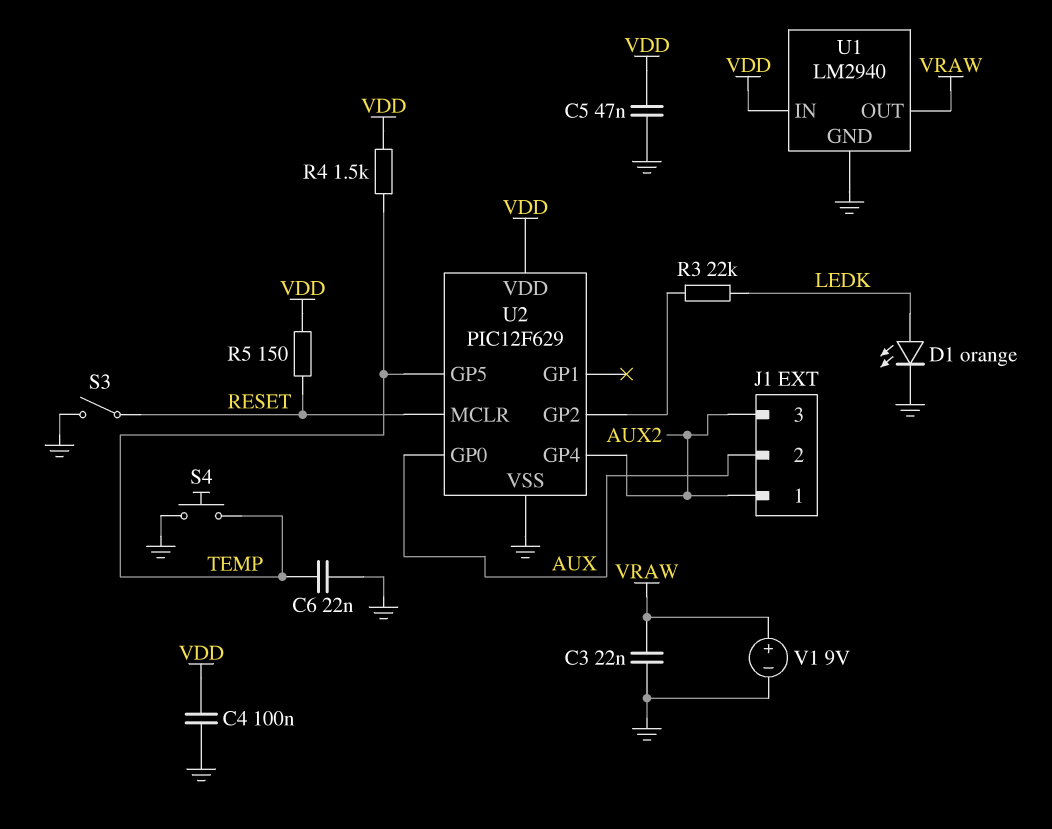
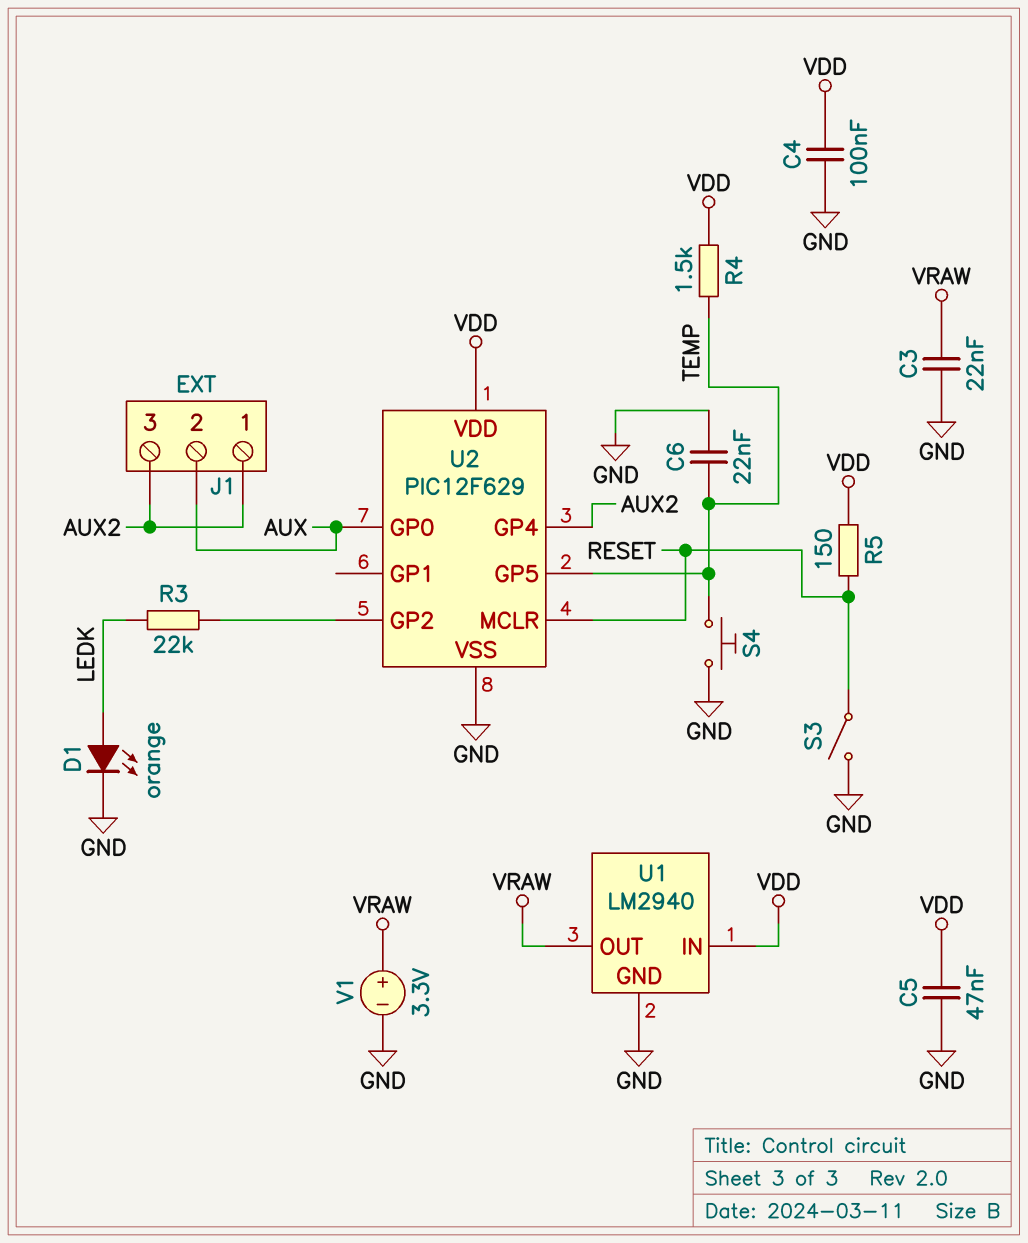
V1: 9V (plus VRAW, minus GND) -> 3.3V (plus VRAW, minus GND)

